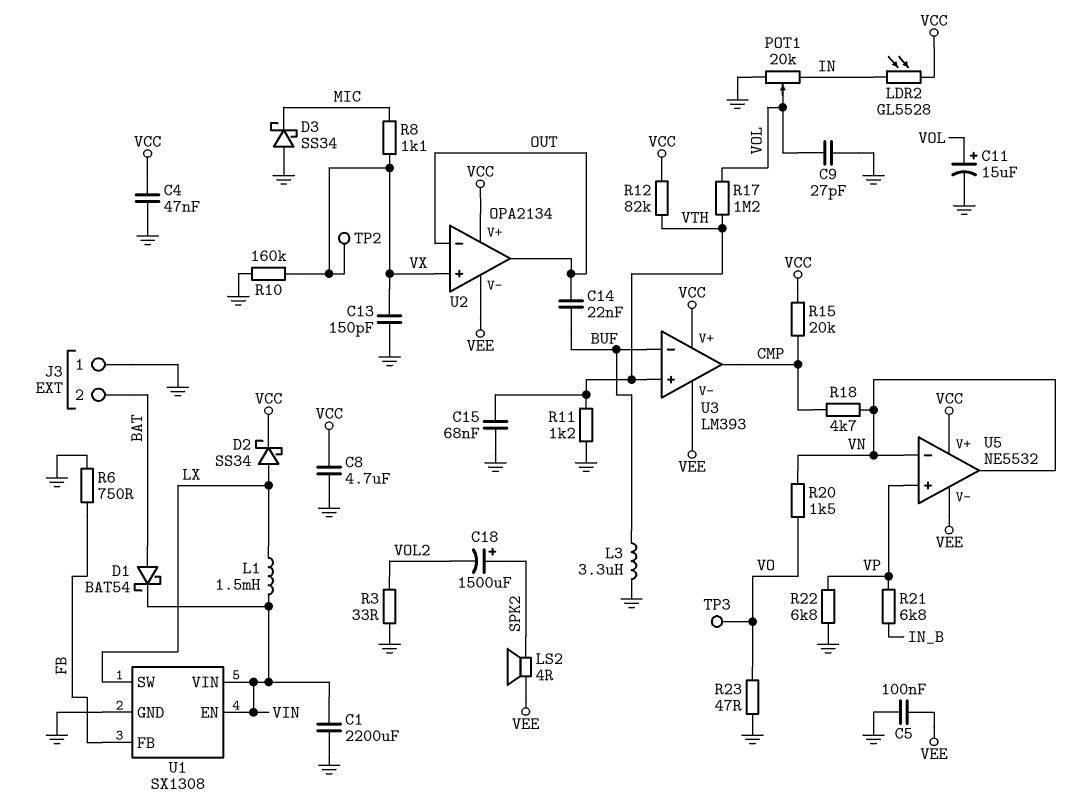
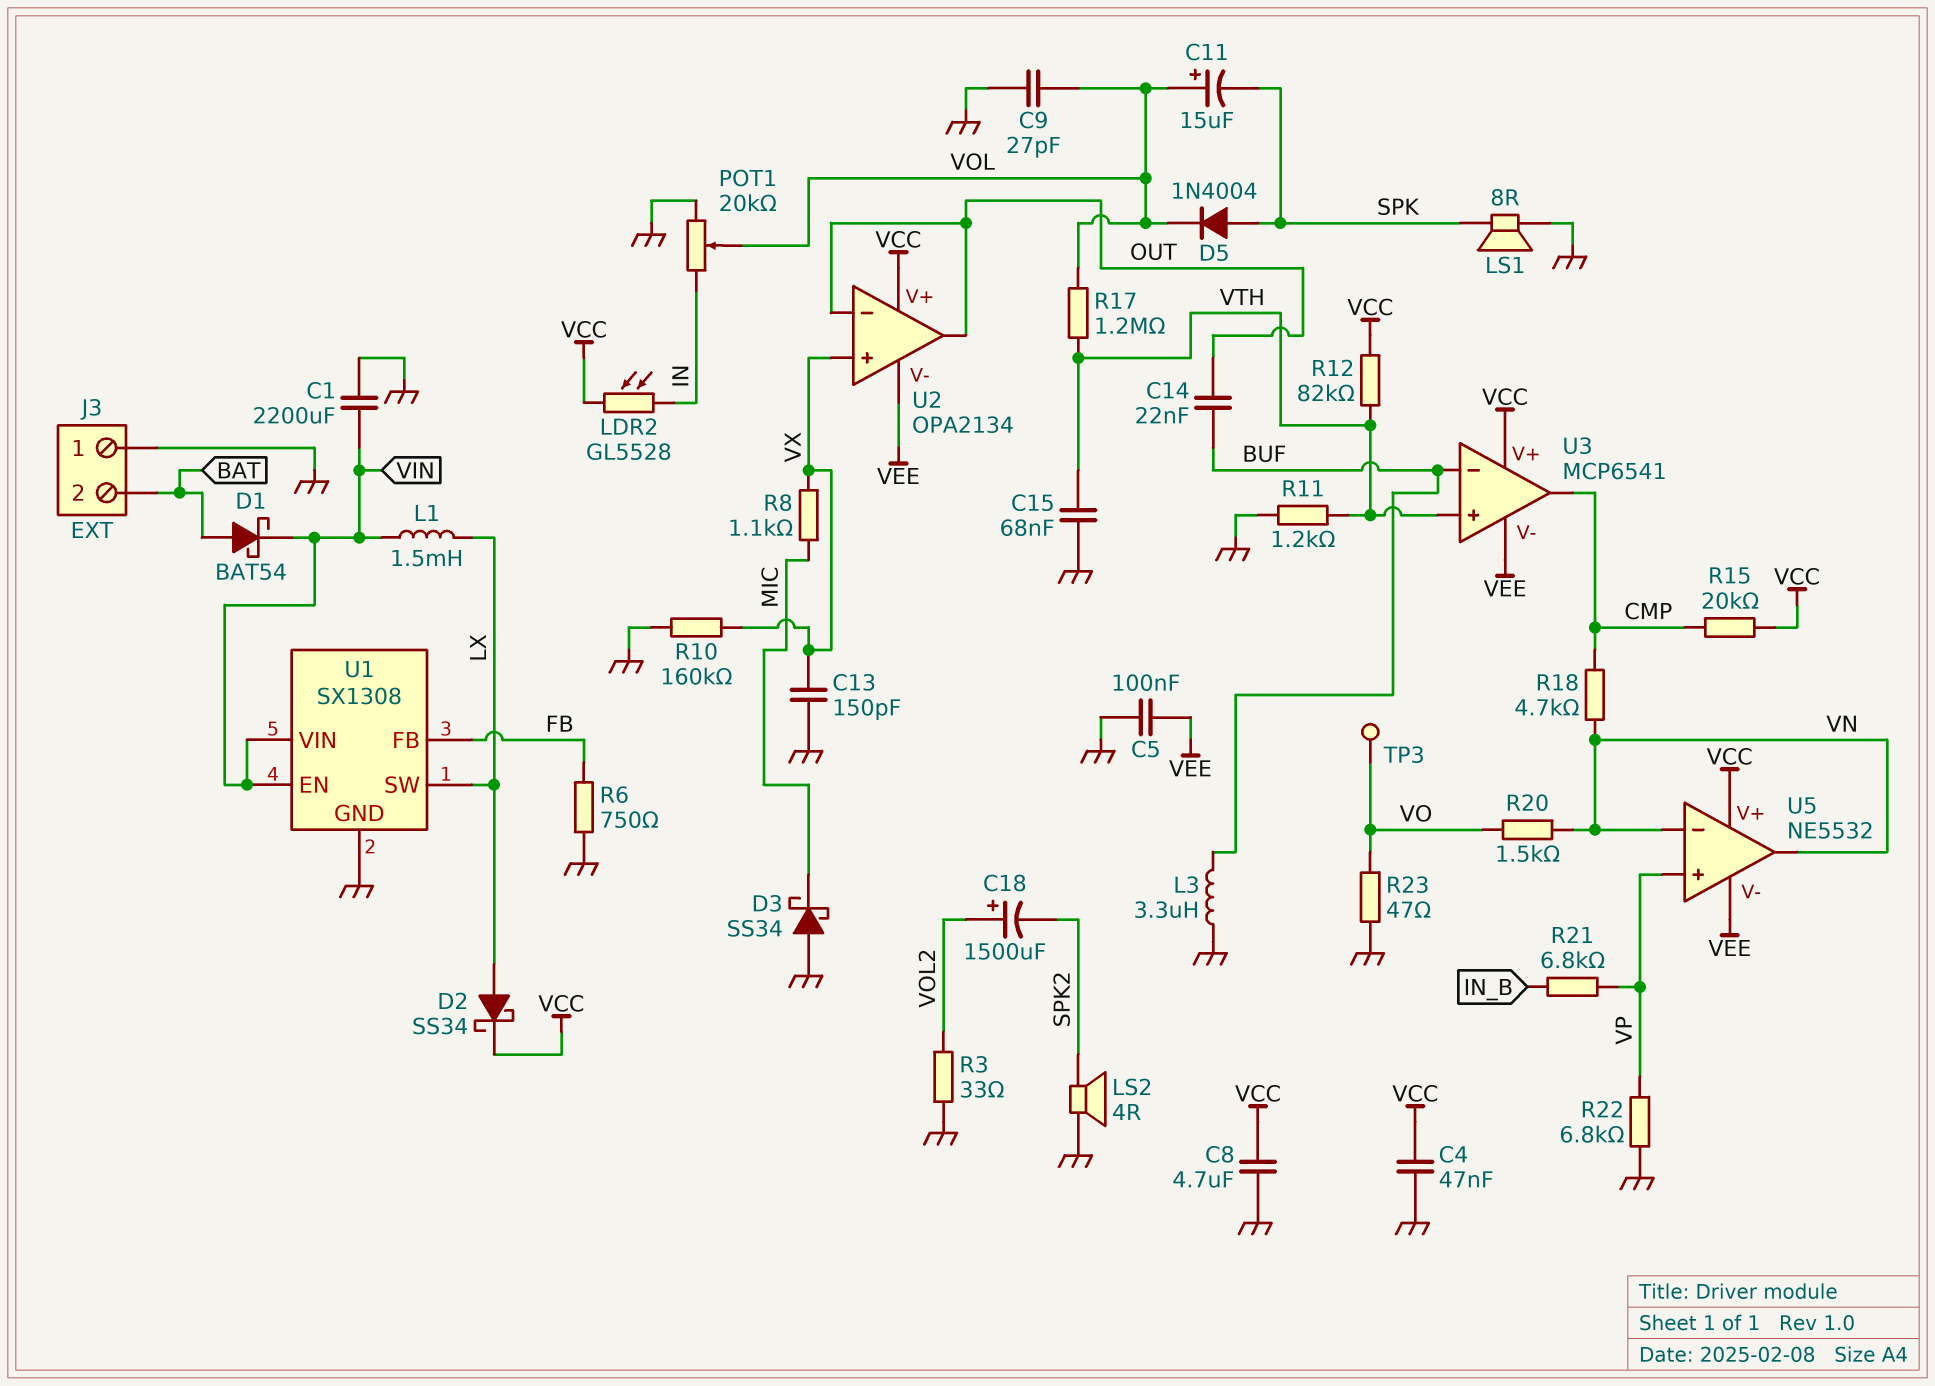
C11: 15uF (plus VOL, minus GND) -> 15uF (plus VOL, minus SPK)
C18: 1500uF (plus SPK2, minus VOL2) -> 1500uF (plus VOL2, minus SPK2)
D5: none -> diode 1N4004 (A SPK, K VOL)
LS1: none -> speaker 8R (GND, SPK)
LS2: speaker 4R (SPK2, VEE) -> speaker 4R (GND, SPK2)
TP2: test point (VX) -> none
U3: LM393 -> MCP6541

